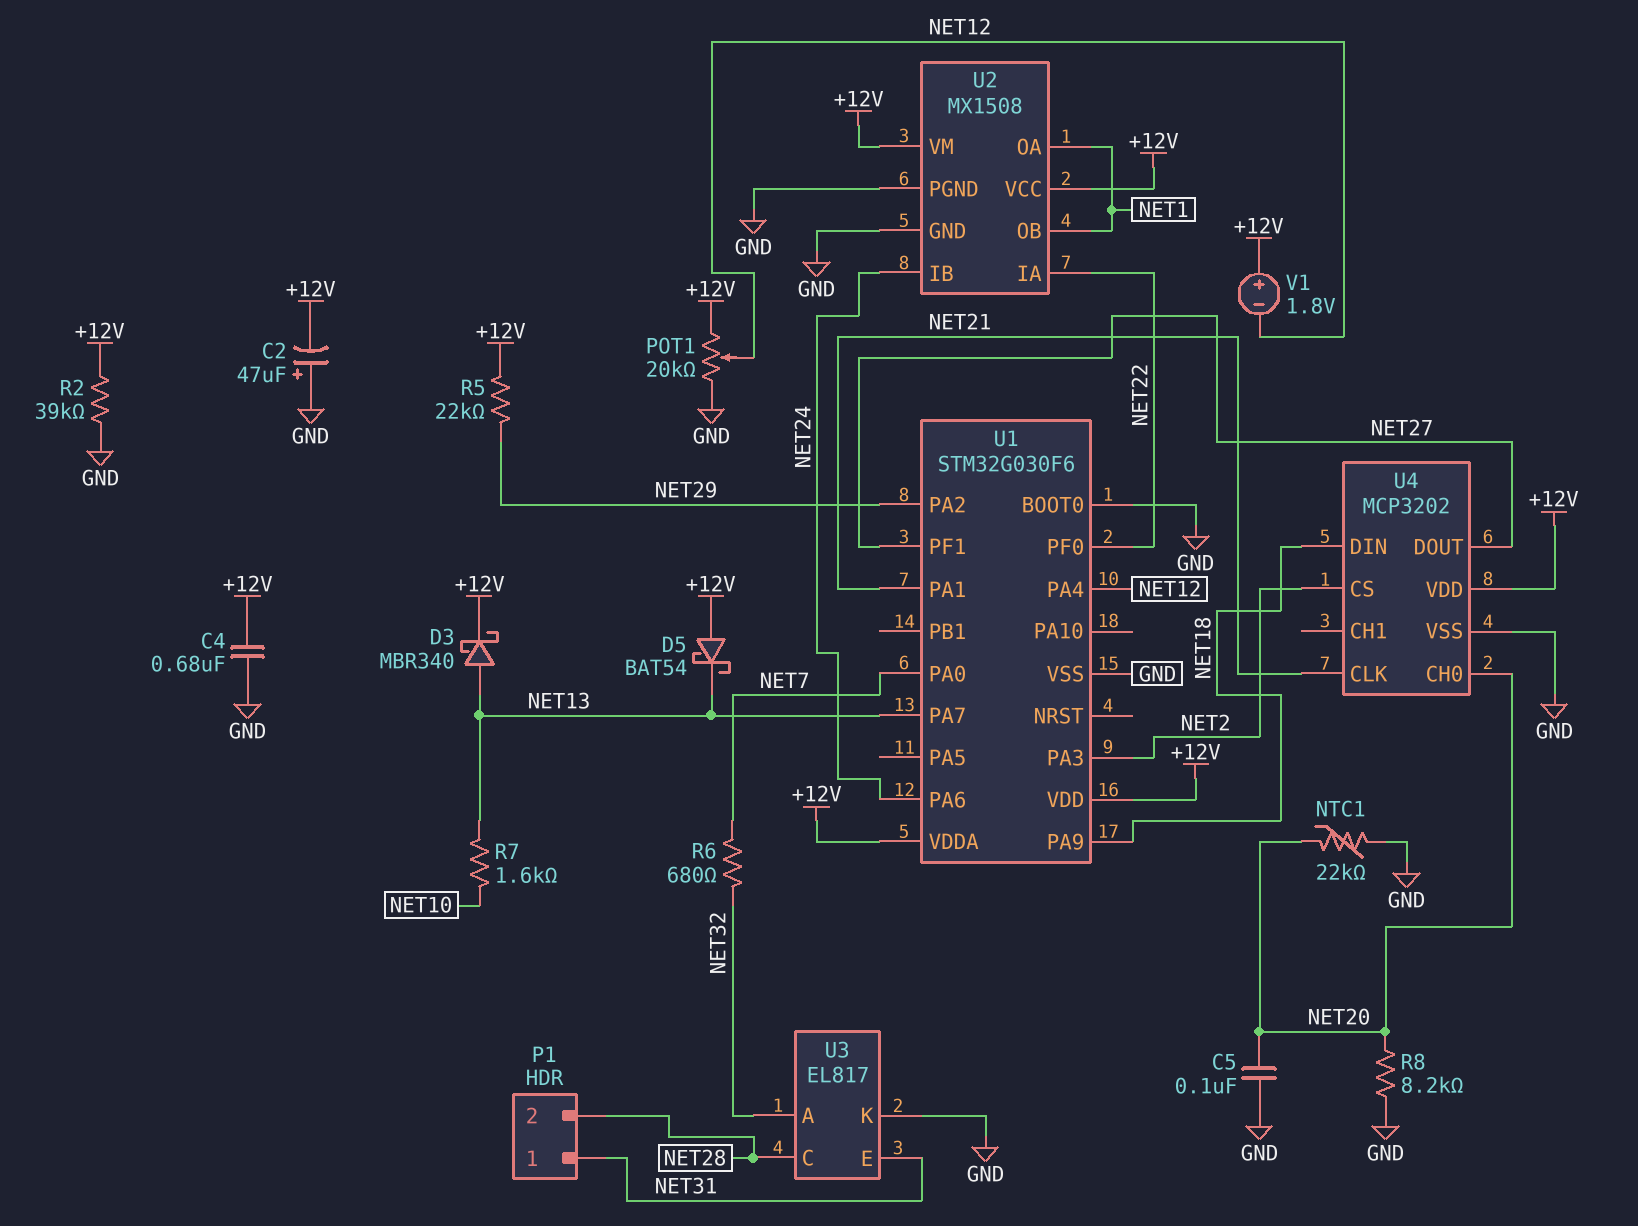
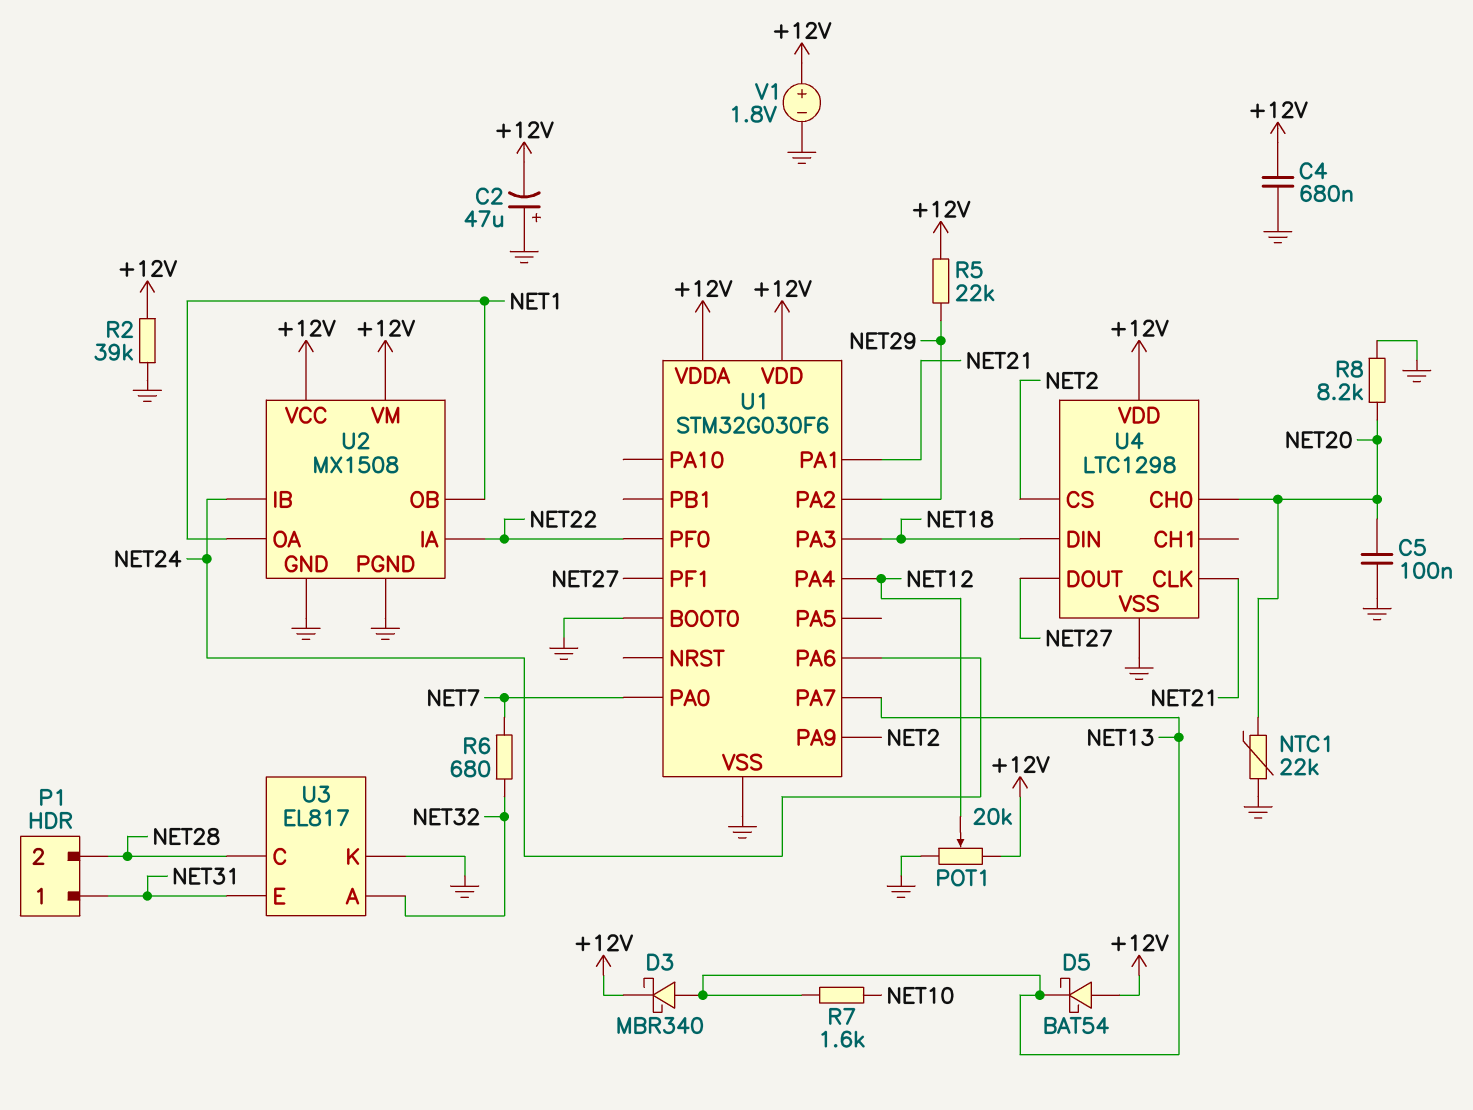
U1 pin PA3: NET2 -> NET18
U1 pin PA9: NET18 -> NET2
U4: MCP3202 -> LTC1298
V1: 1.8V (plus +12V, minus NET12) -> 1.8V (plus +12V, minus GND)

